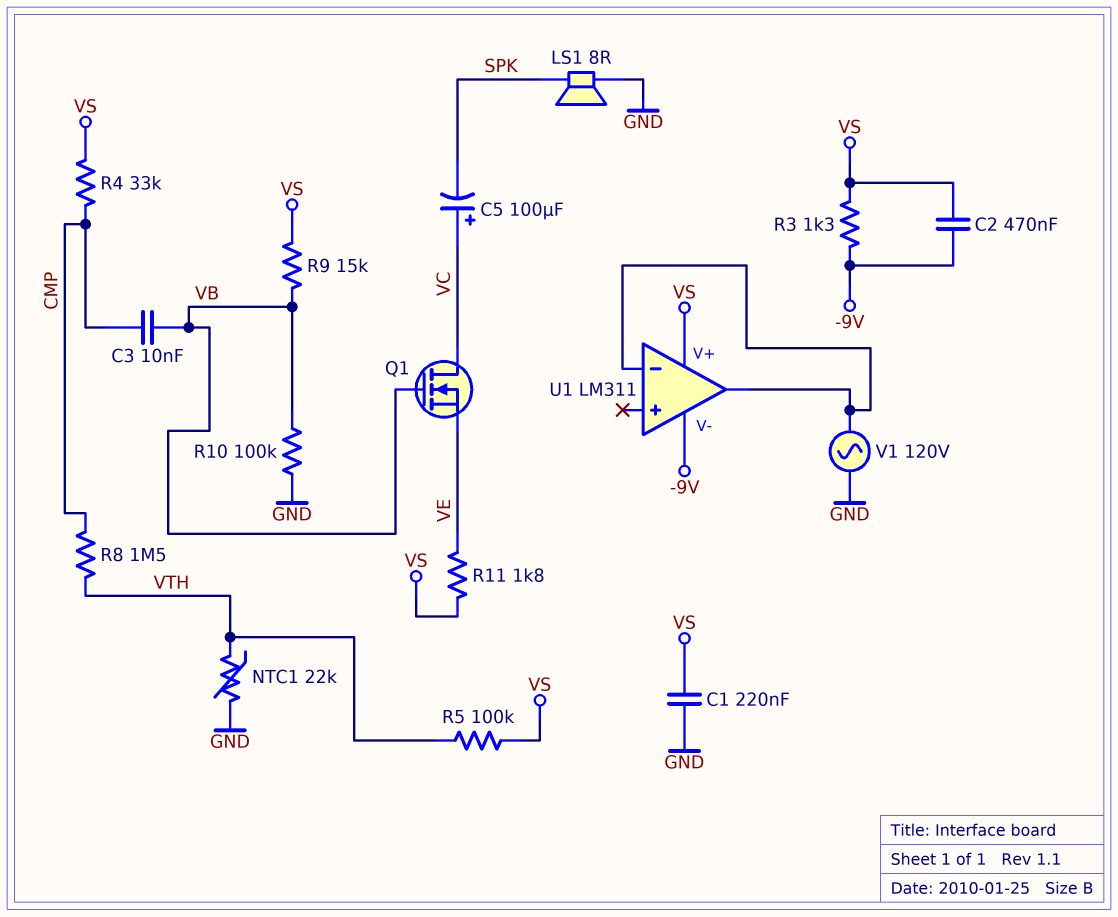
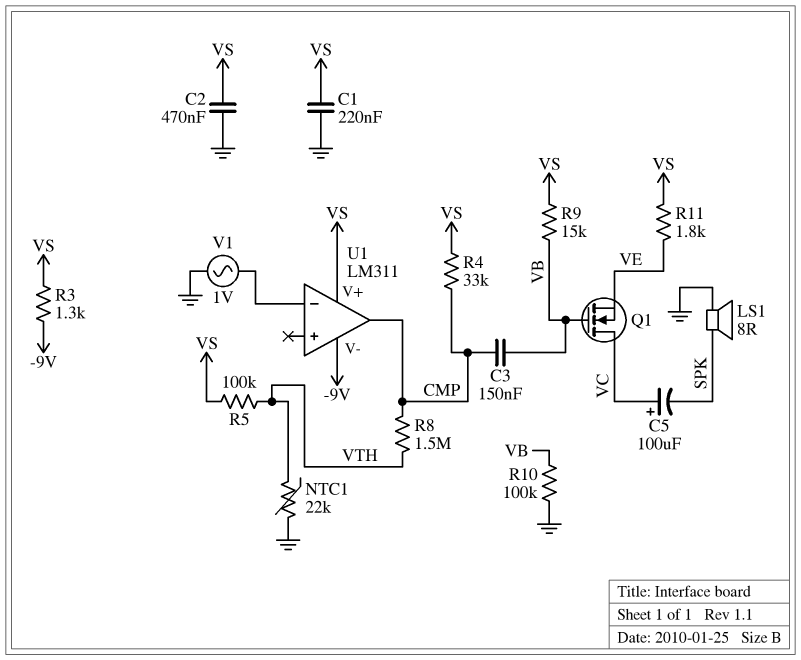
C2: 470nF (-9V, VS) -> 470nF (GND, VS)
C3: 10nF (CMP, VB) -> 150nF (CMP, VB)
U1 pin out: U1/in- -> CMP
V1: AC 120V (GND, U1/in-) -> AC 1V (GND, U1/in-)

